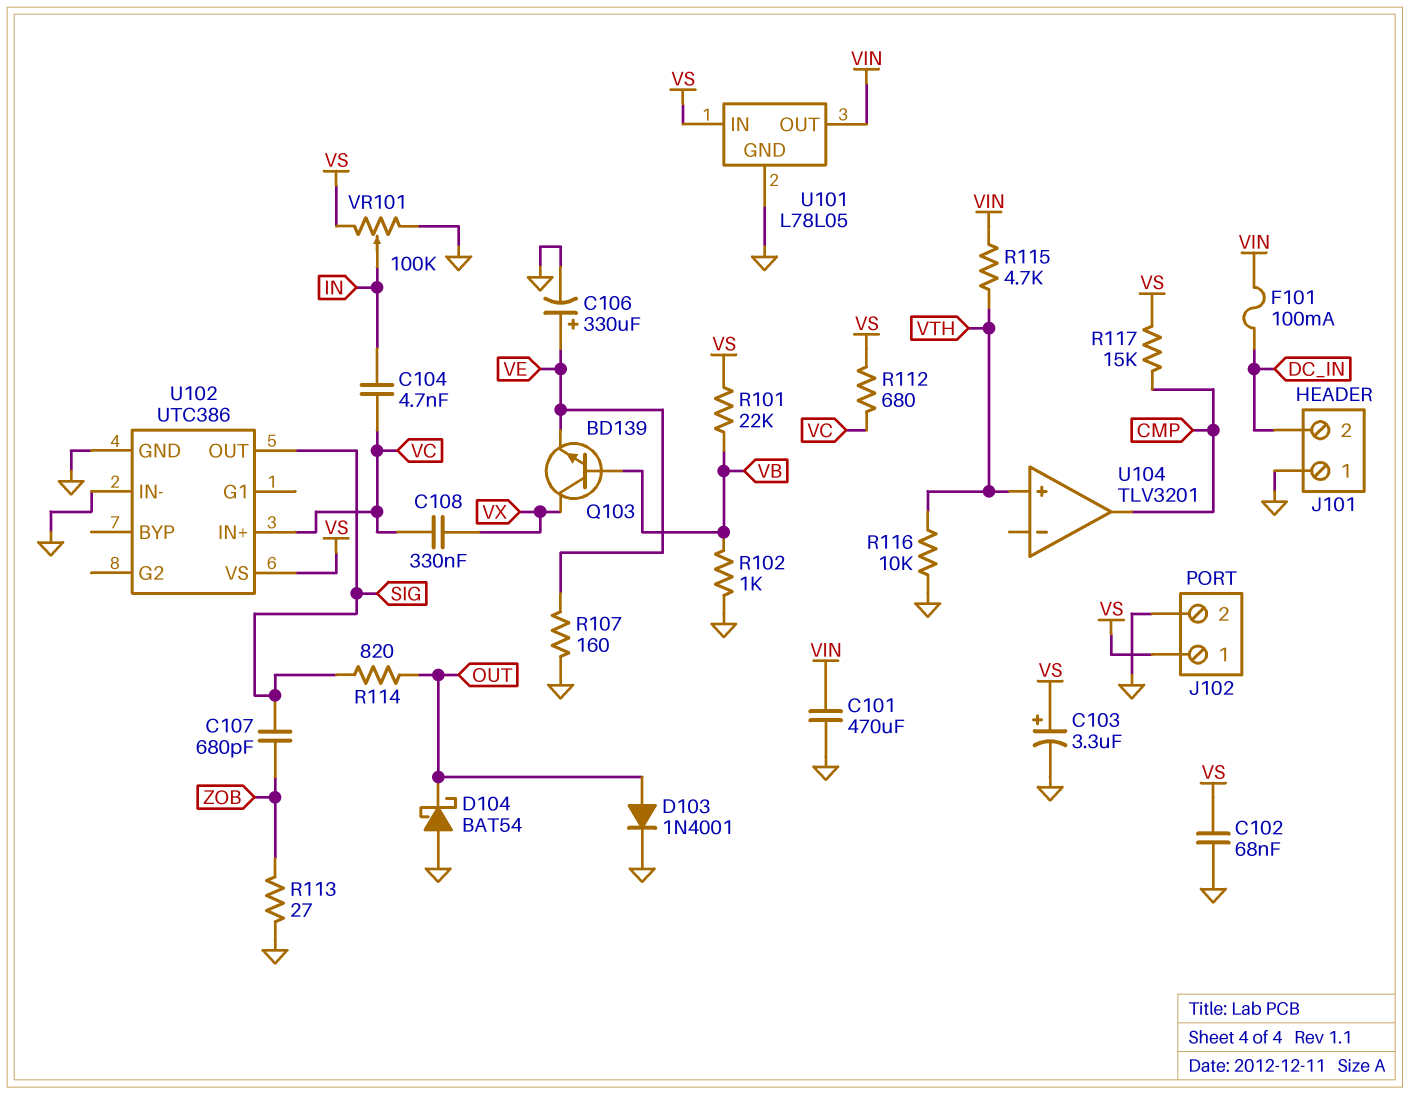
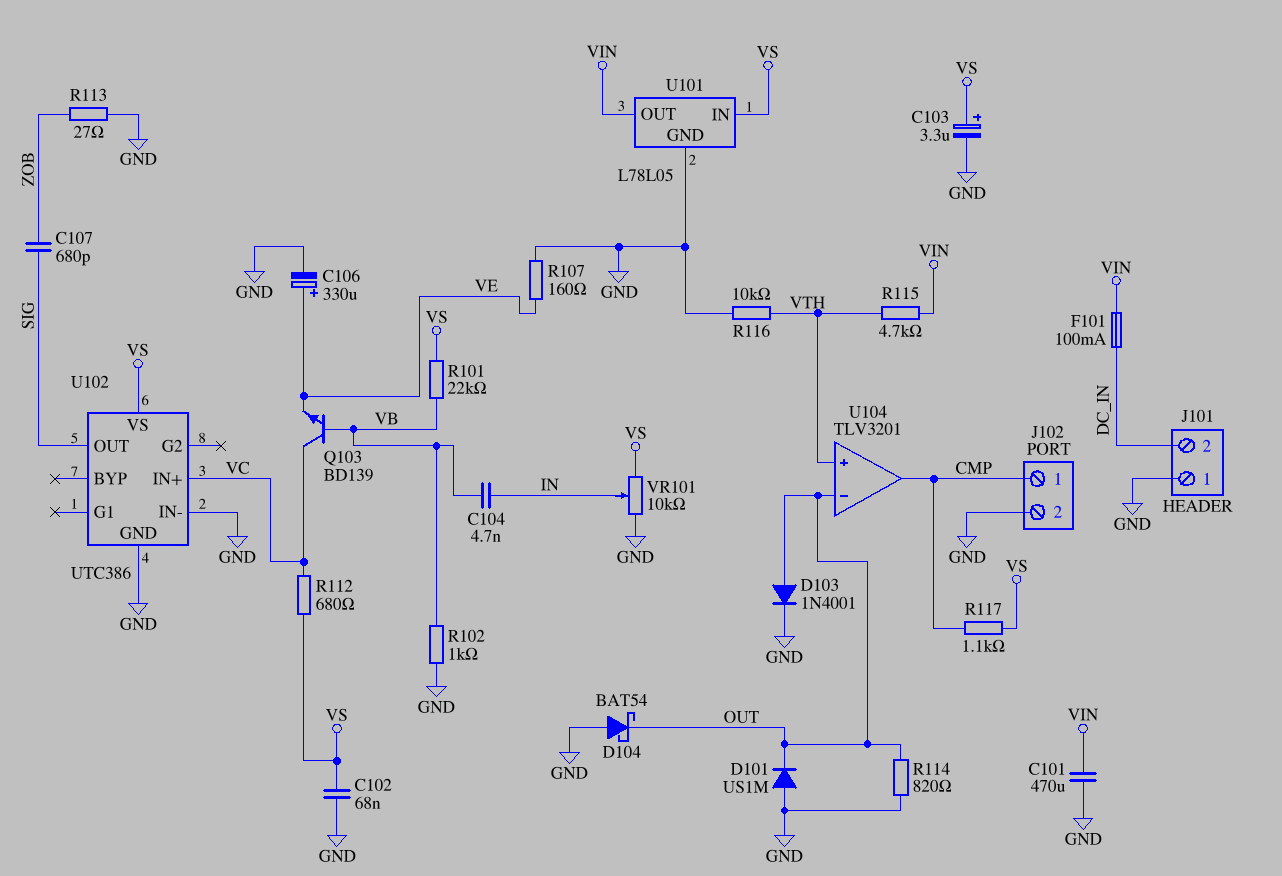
C104: 4.7nF (IN, VC) -> 4.7nF (IN, VB)
C108: 330nF (VC, VX) -> none
D101: none -> diode US1M (A GND, K OUT)
J102 pin 1: VS -> CMP
Q103: NPN BD139 (B VB, C VX, E VE) -> NPN BD139 (B VB, C VC, E VE)
R114: 820 (OUT, SIG) -> 820 (GND, OUT)
R117: 15k (CMP, VS) -> 1.1k (CMP, VS)
U104 pin in-: none -> OUT
VR101: 100k (GND, VS, wiper IN) -> 10k (GND, VS, wiper IN)

